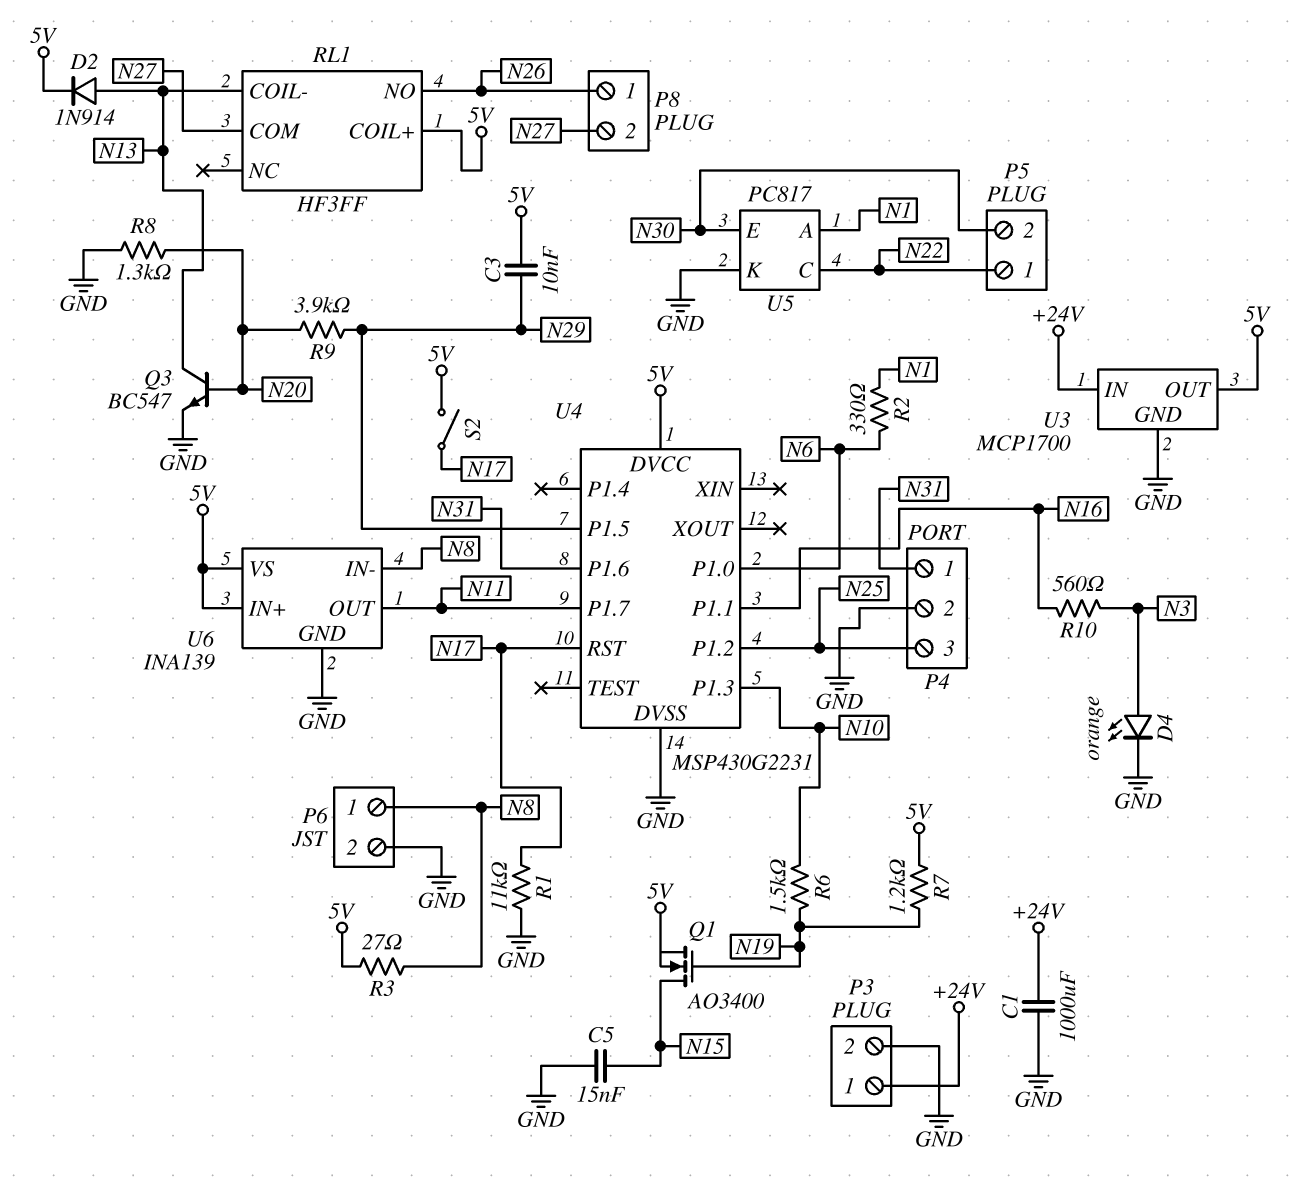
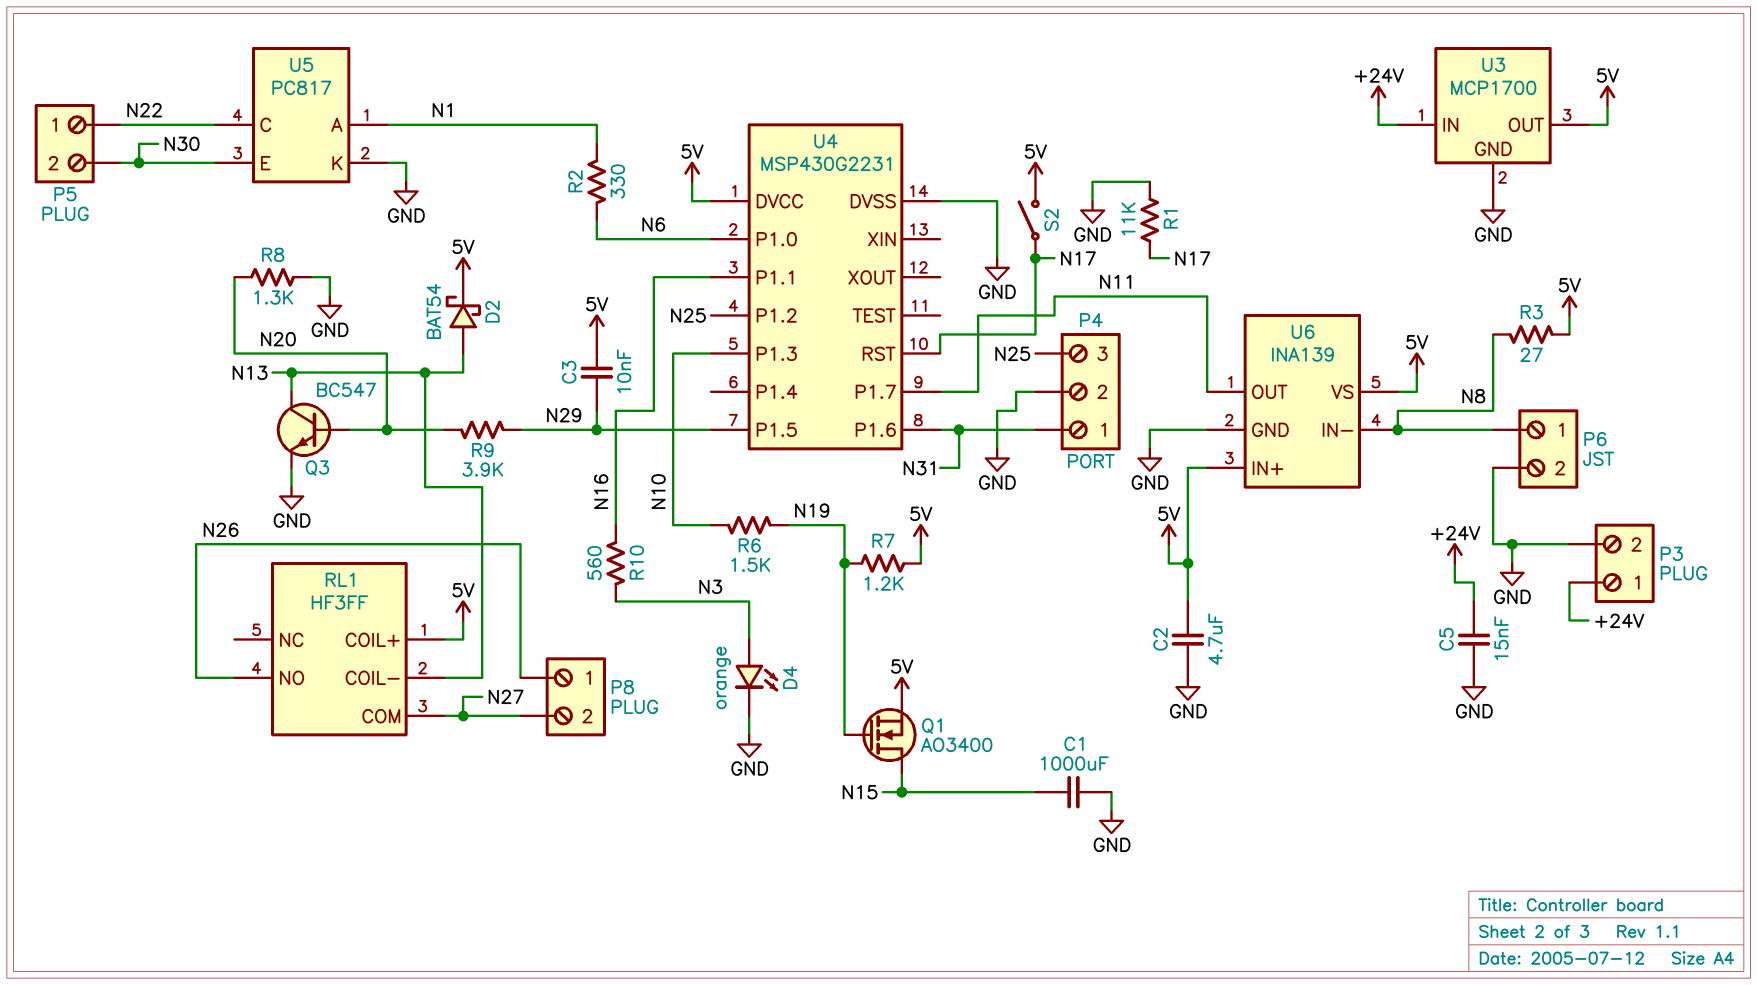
C1: 1000uF (+24V, GND) -> 1000uF (GND, N15)
C2: none -> 4.7uF (5V, GND)
C5: 15nF (GND, N15) -> 15nF (+24V, GND)
D2: diode 1N914 (A N13, K 5V) -> schottky BAT54 (A N13, K 5V)

